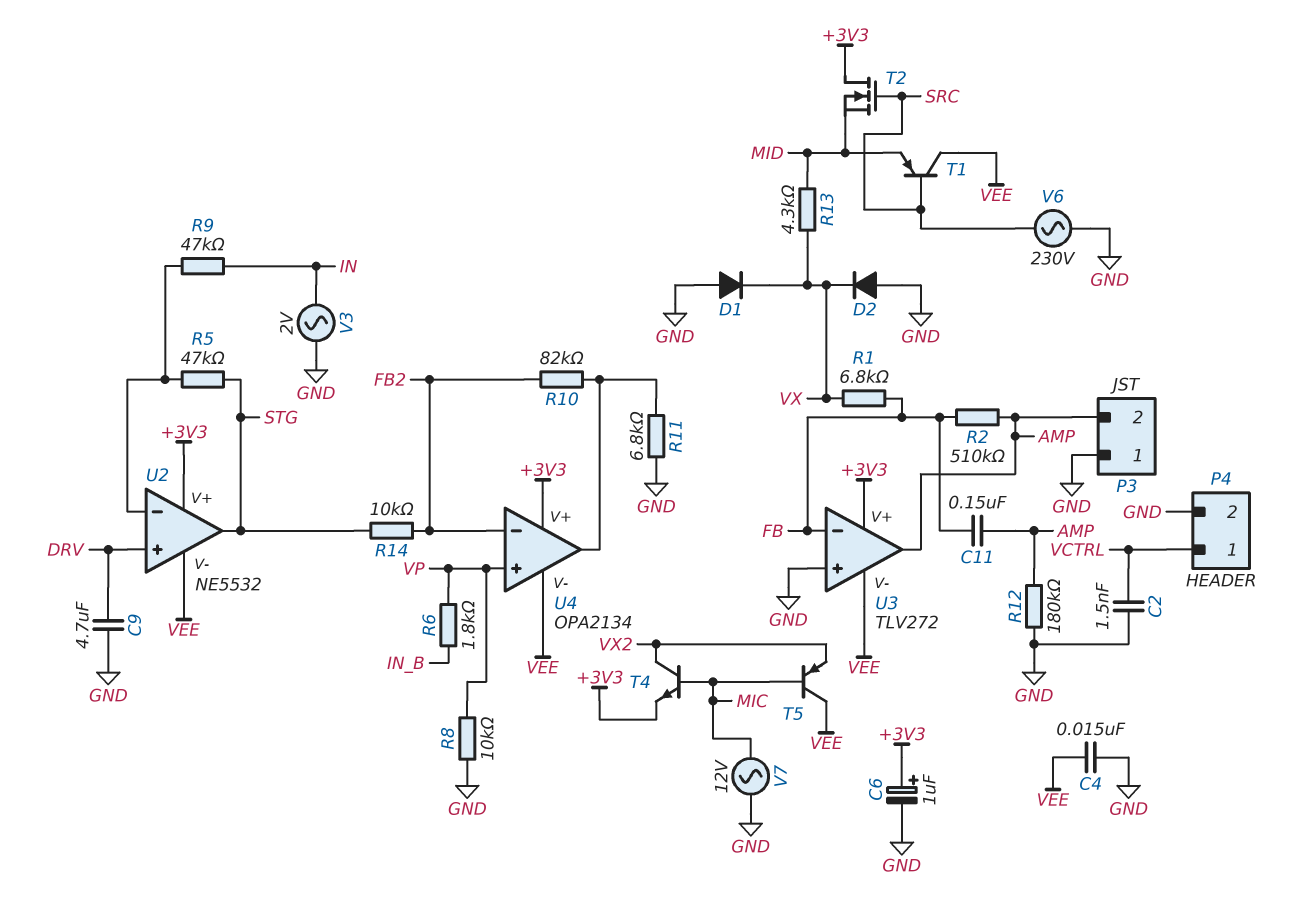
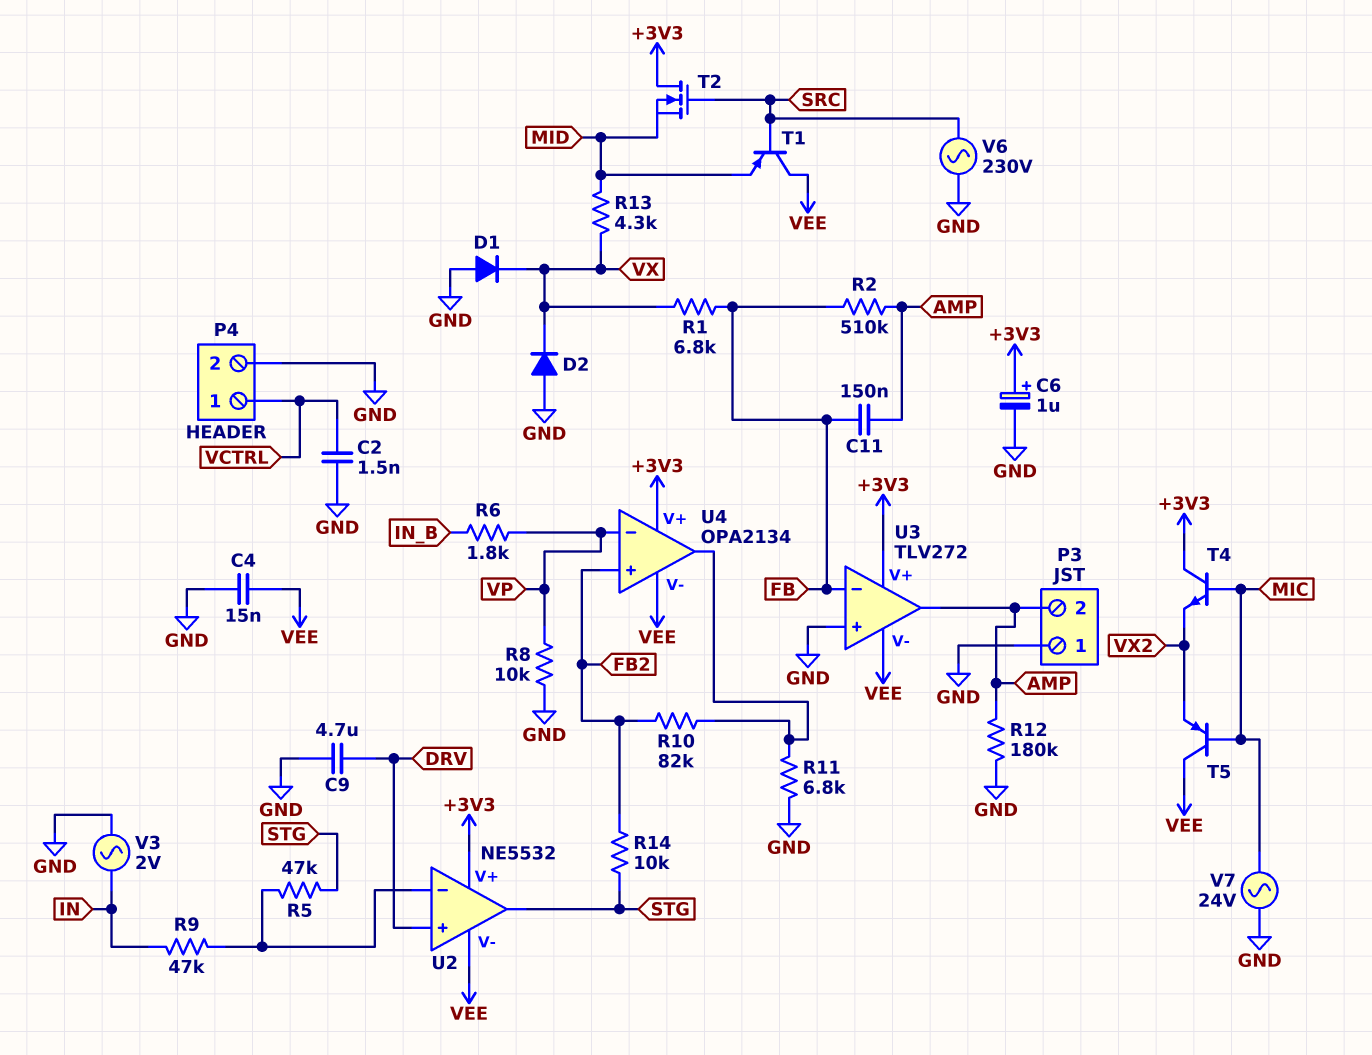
T4: NPN (B MIC, C VX2, E +3V3) -> NPN (B MIC, C +3V3, E VX2)
U4 pin in+: VP -> FB2
U4 pin in-: FB2 -> VP
V7: AC 12V (GND, MIC) -> AC 24V (GND, MIC)

